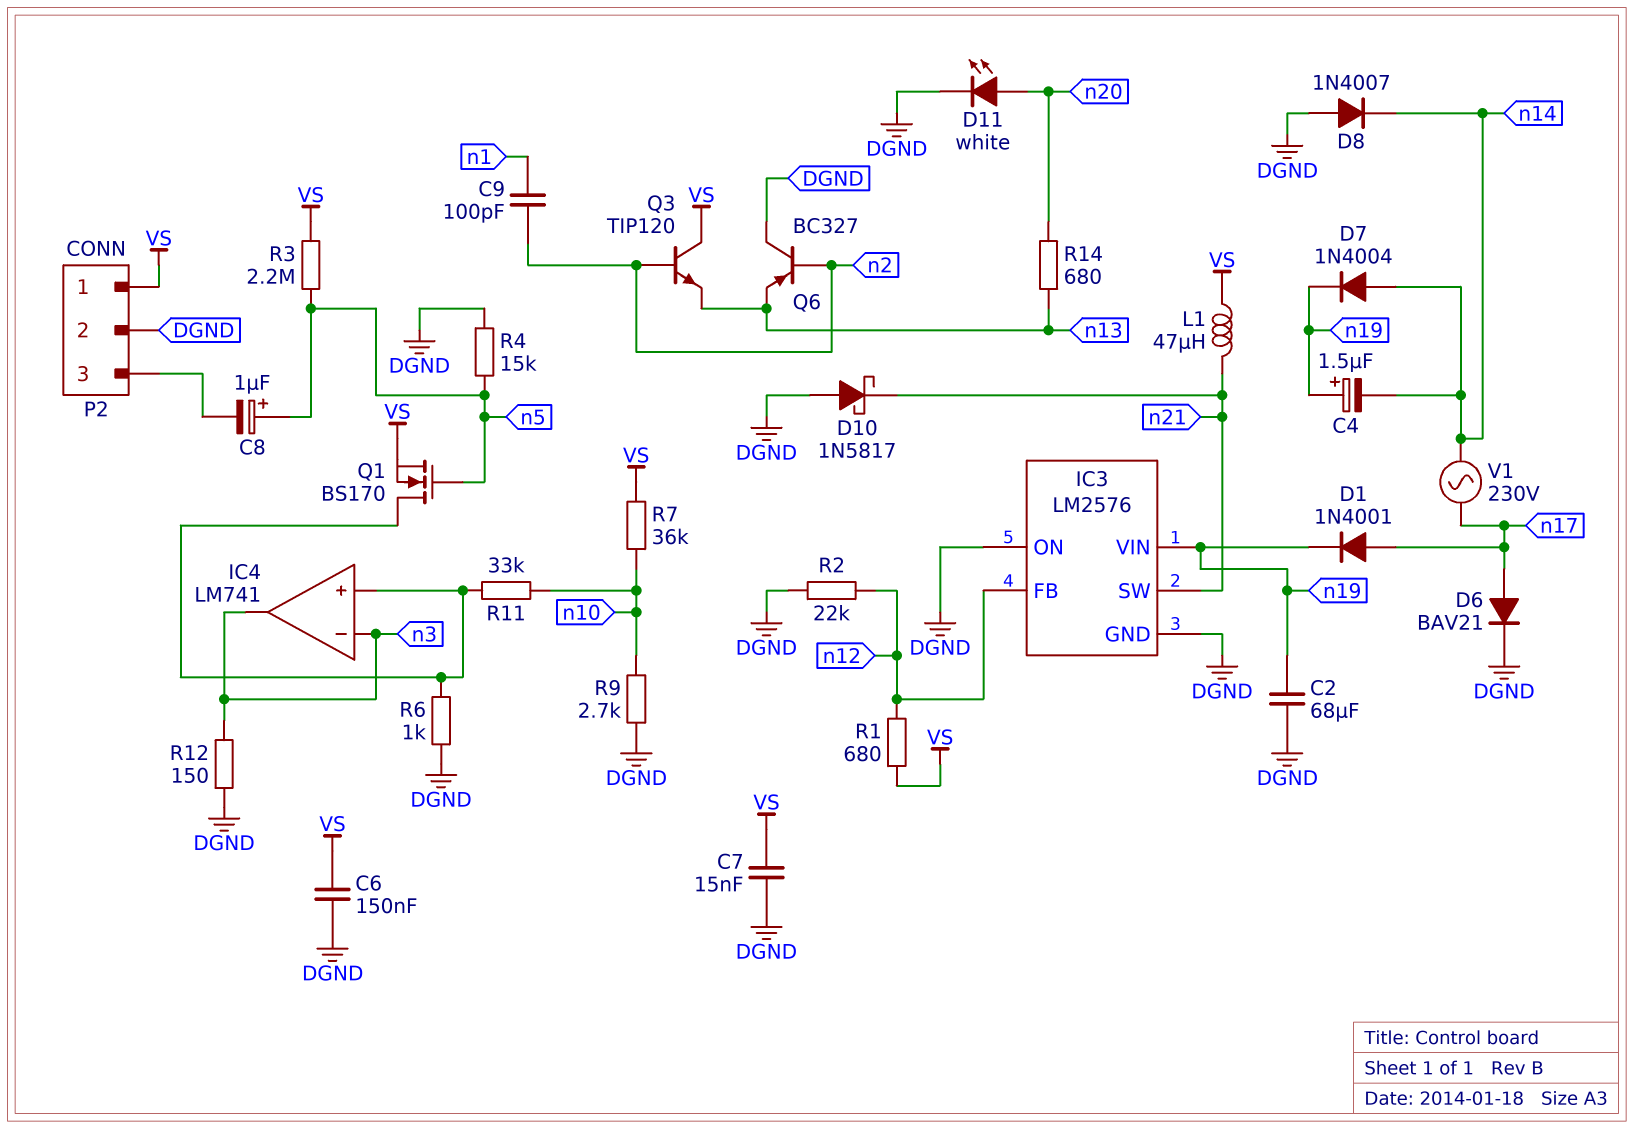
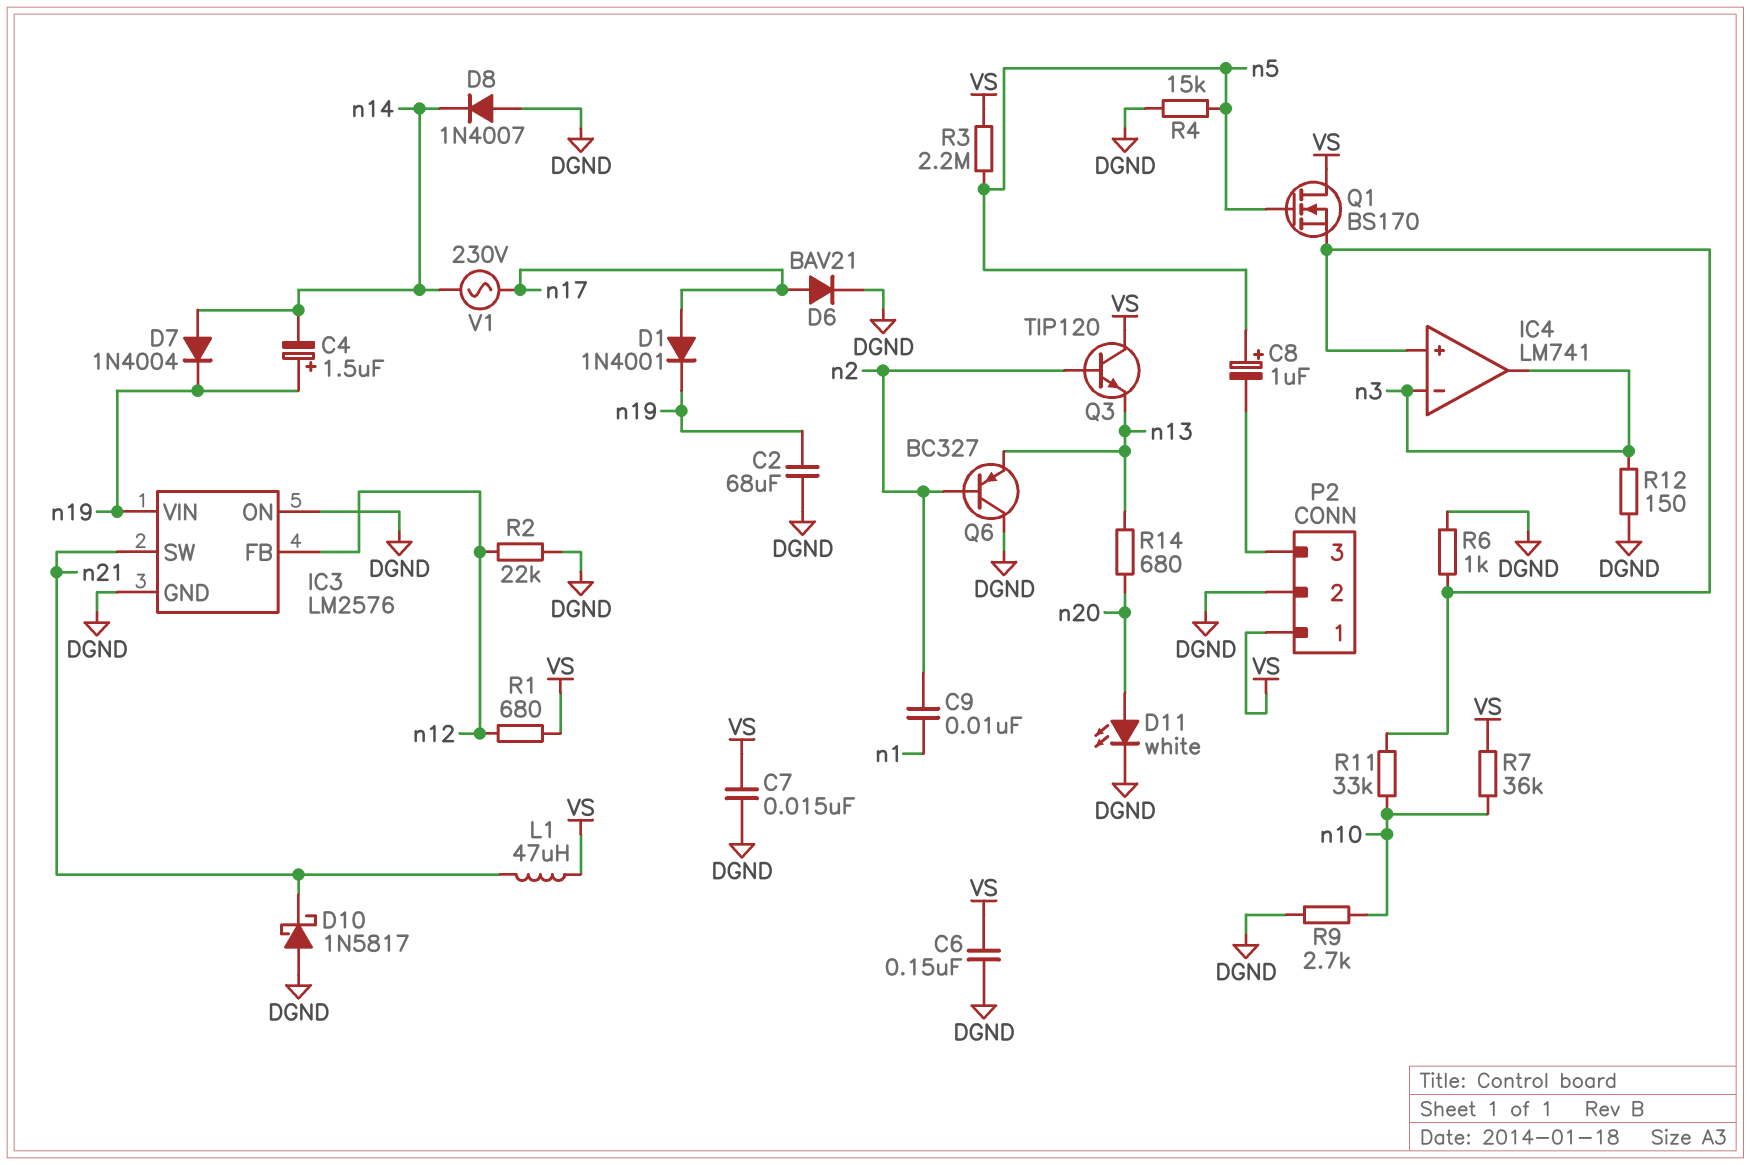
C9: 100pF (n1, n2) -> 10nF (n1, n2)
Q1: NMOS BS170 (G n5, D IC4/in+, S VS) -> NMOS BS170 (G n5, D VS, S IC4/in+)

